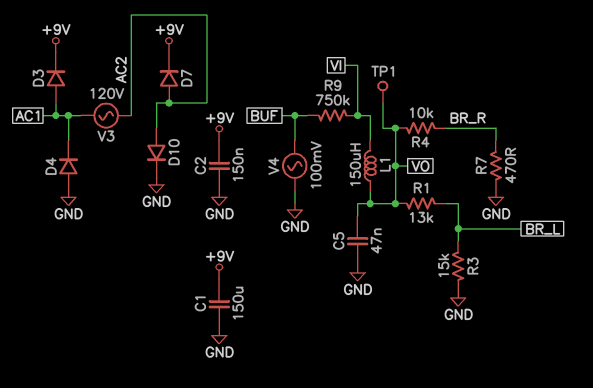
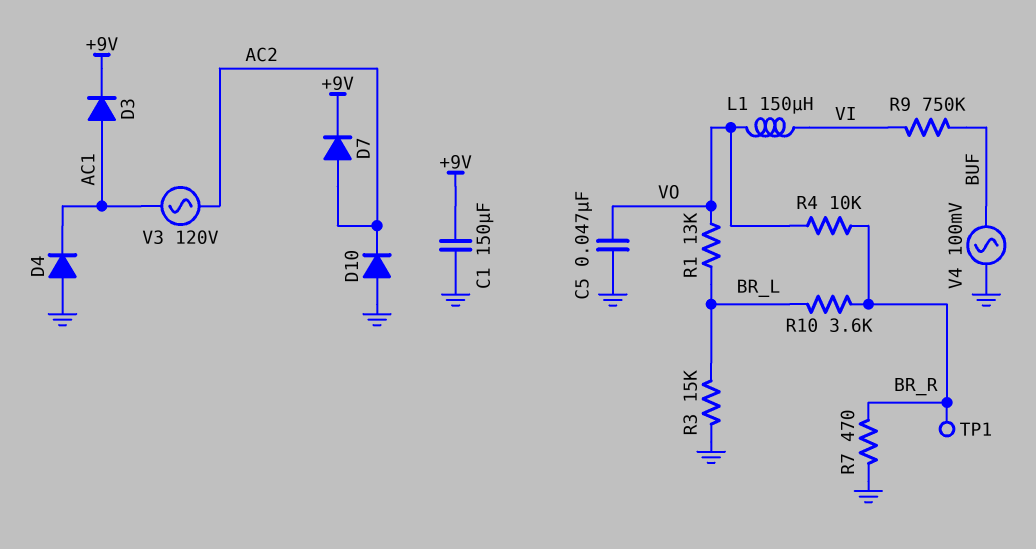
C2: 150nF (+9V, GND) -> none
D10: diode (A AC2, K GND) -> diode (A GND, K AC2)
R10: none -> 3.6k (BR_L, BR_R)
TP1: test point (VO) -> test point (BR_R)

